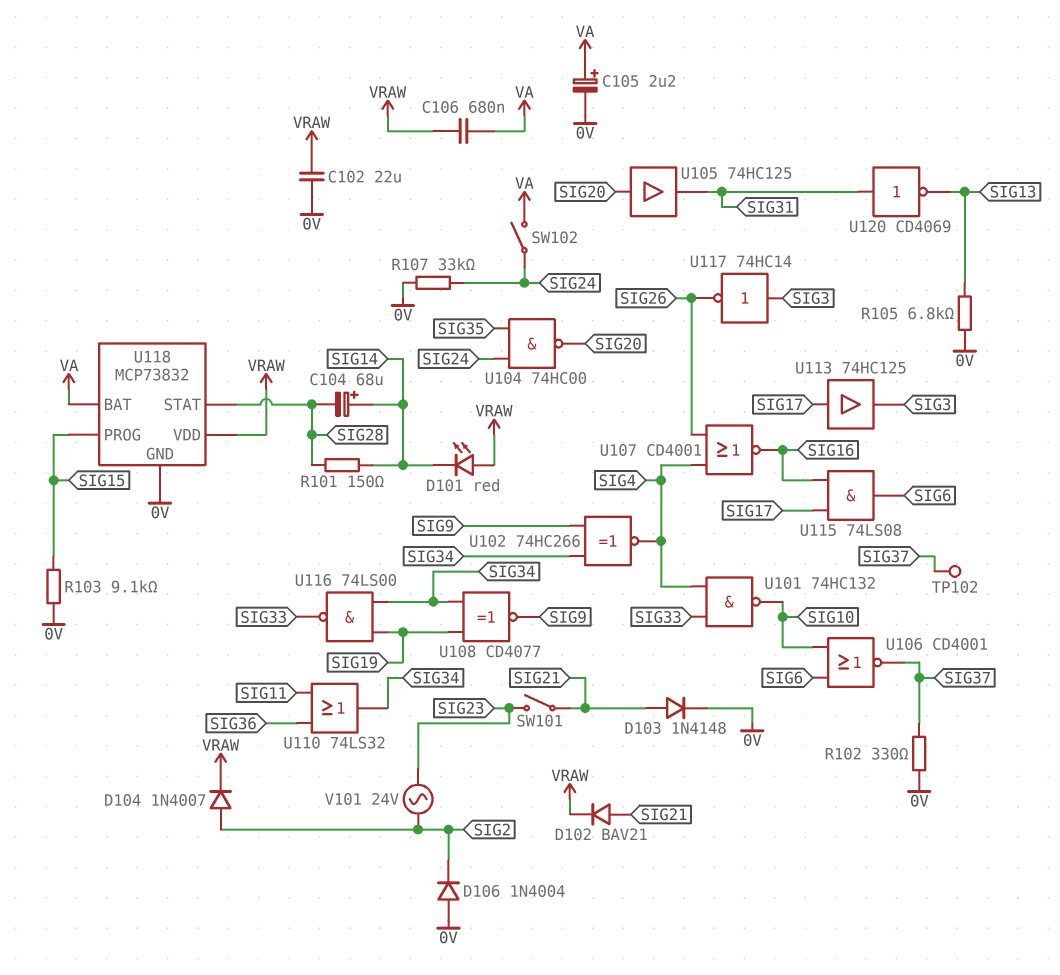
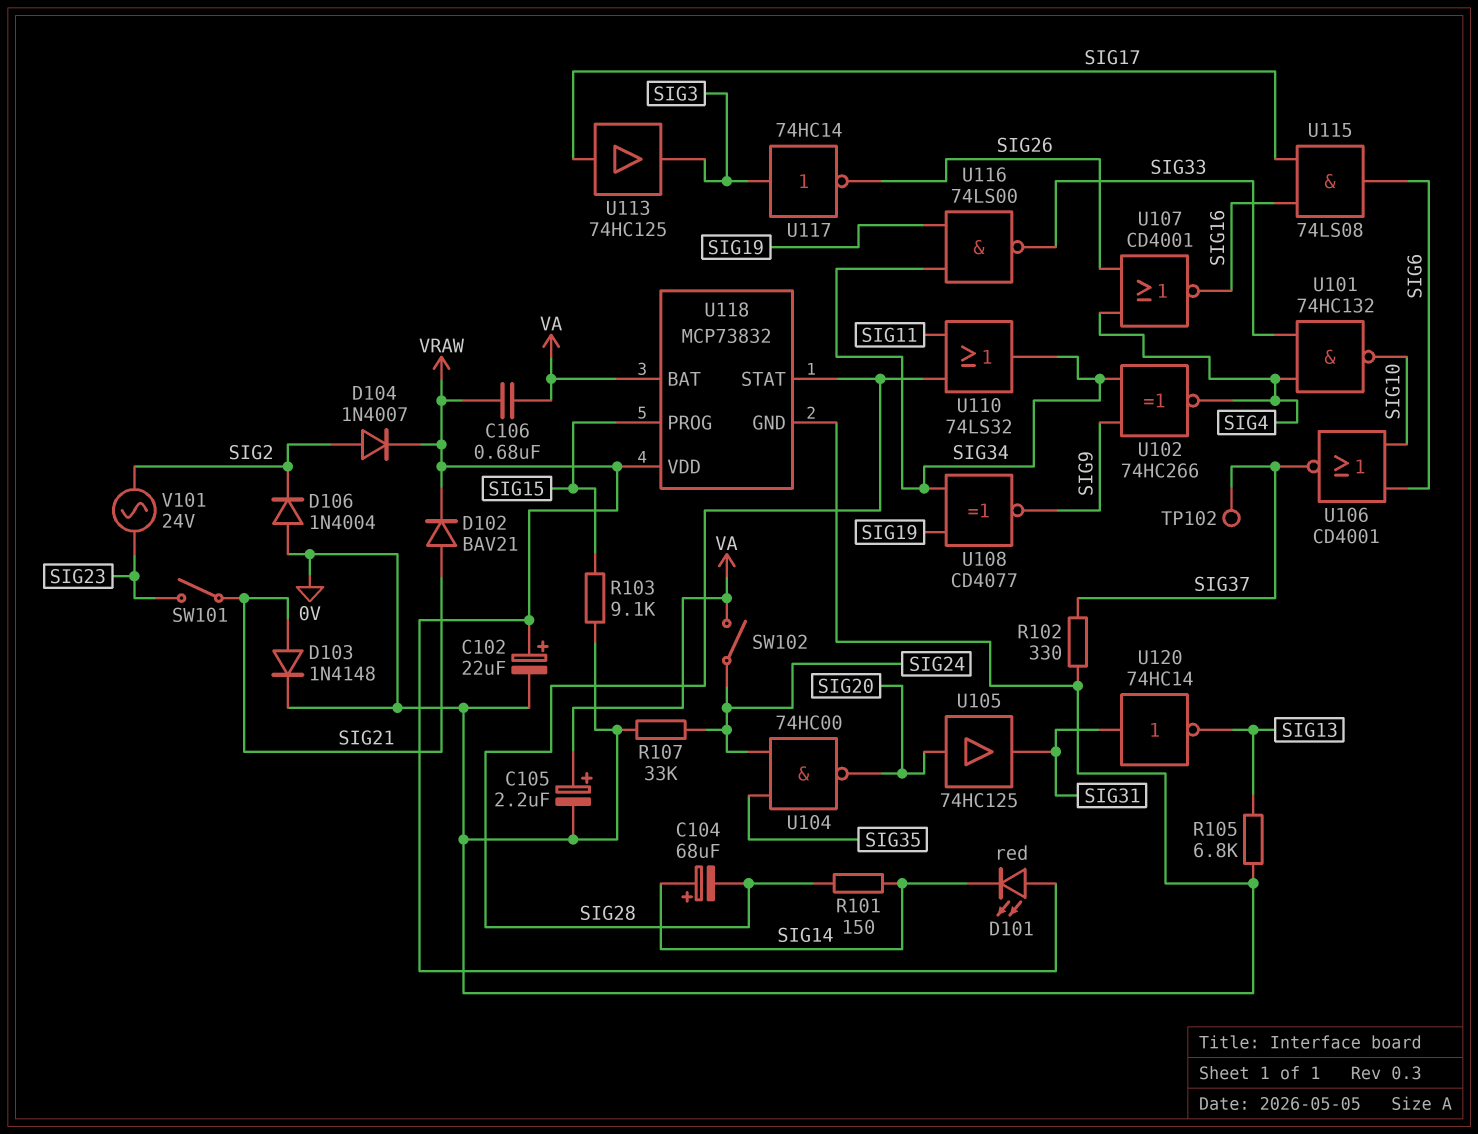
C102: 22uF (0V, VRAW) -> 22uF (plus VRAW, minus 0V)
U110: OR 74LS32 (in SIG11, in SIG36, out SIG34) -> OR 74LS32 (in SIG11, in SIG28, out SIG34)
U120: NOT CD4069 (in SIG31, out SIG13) -> NOT 74HC14 (in SIG31, out SIG13)

